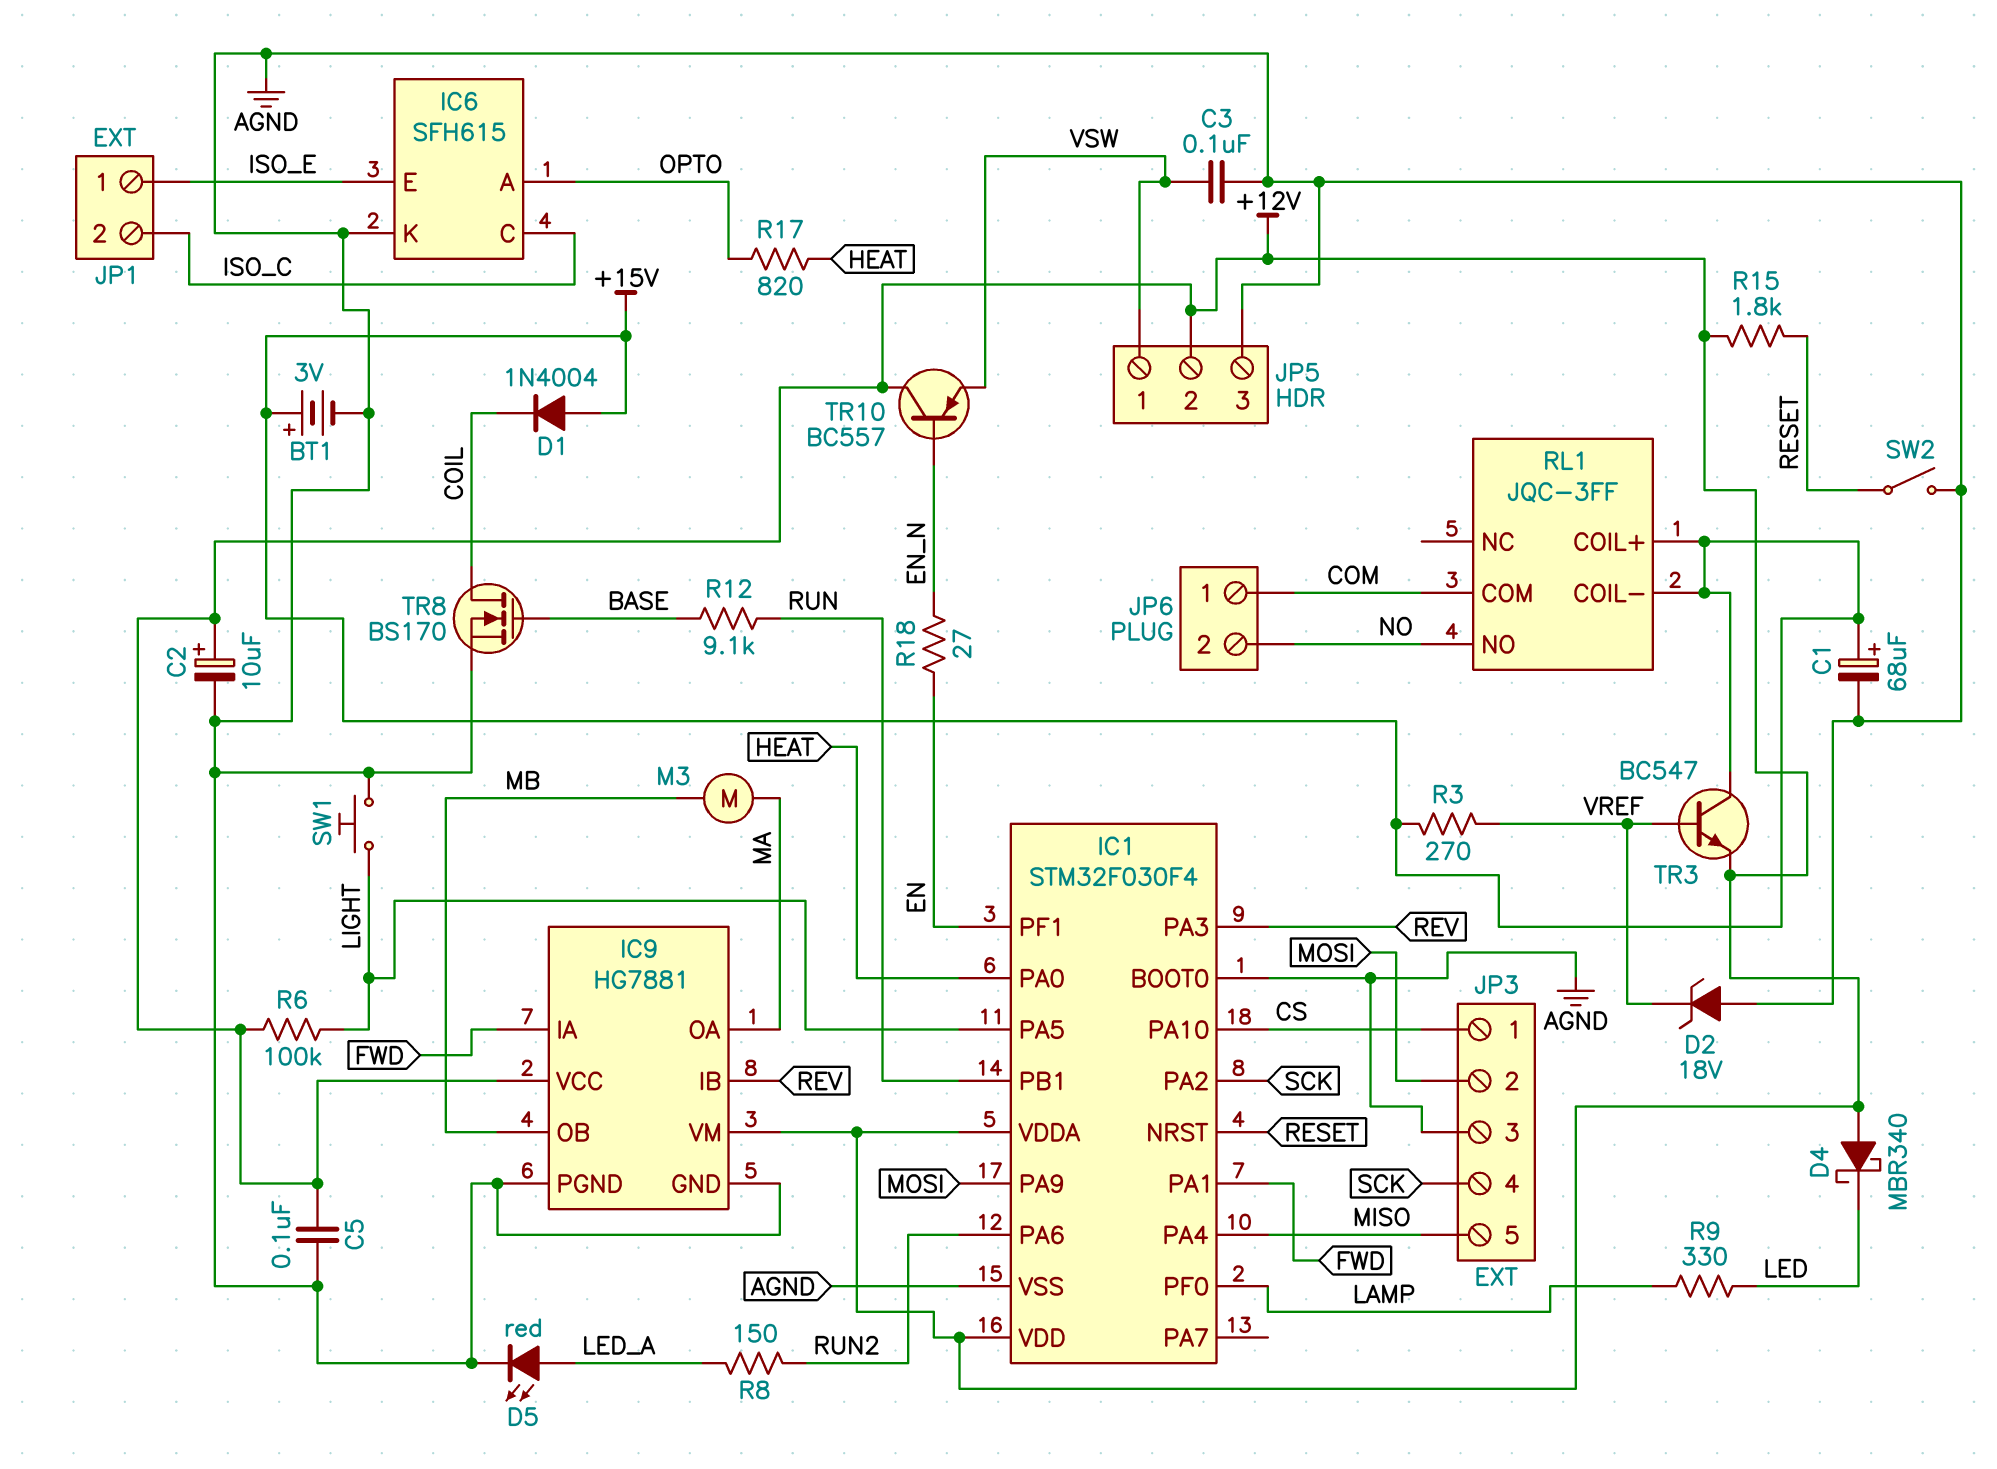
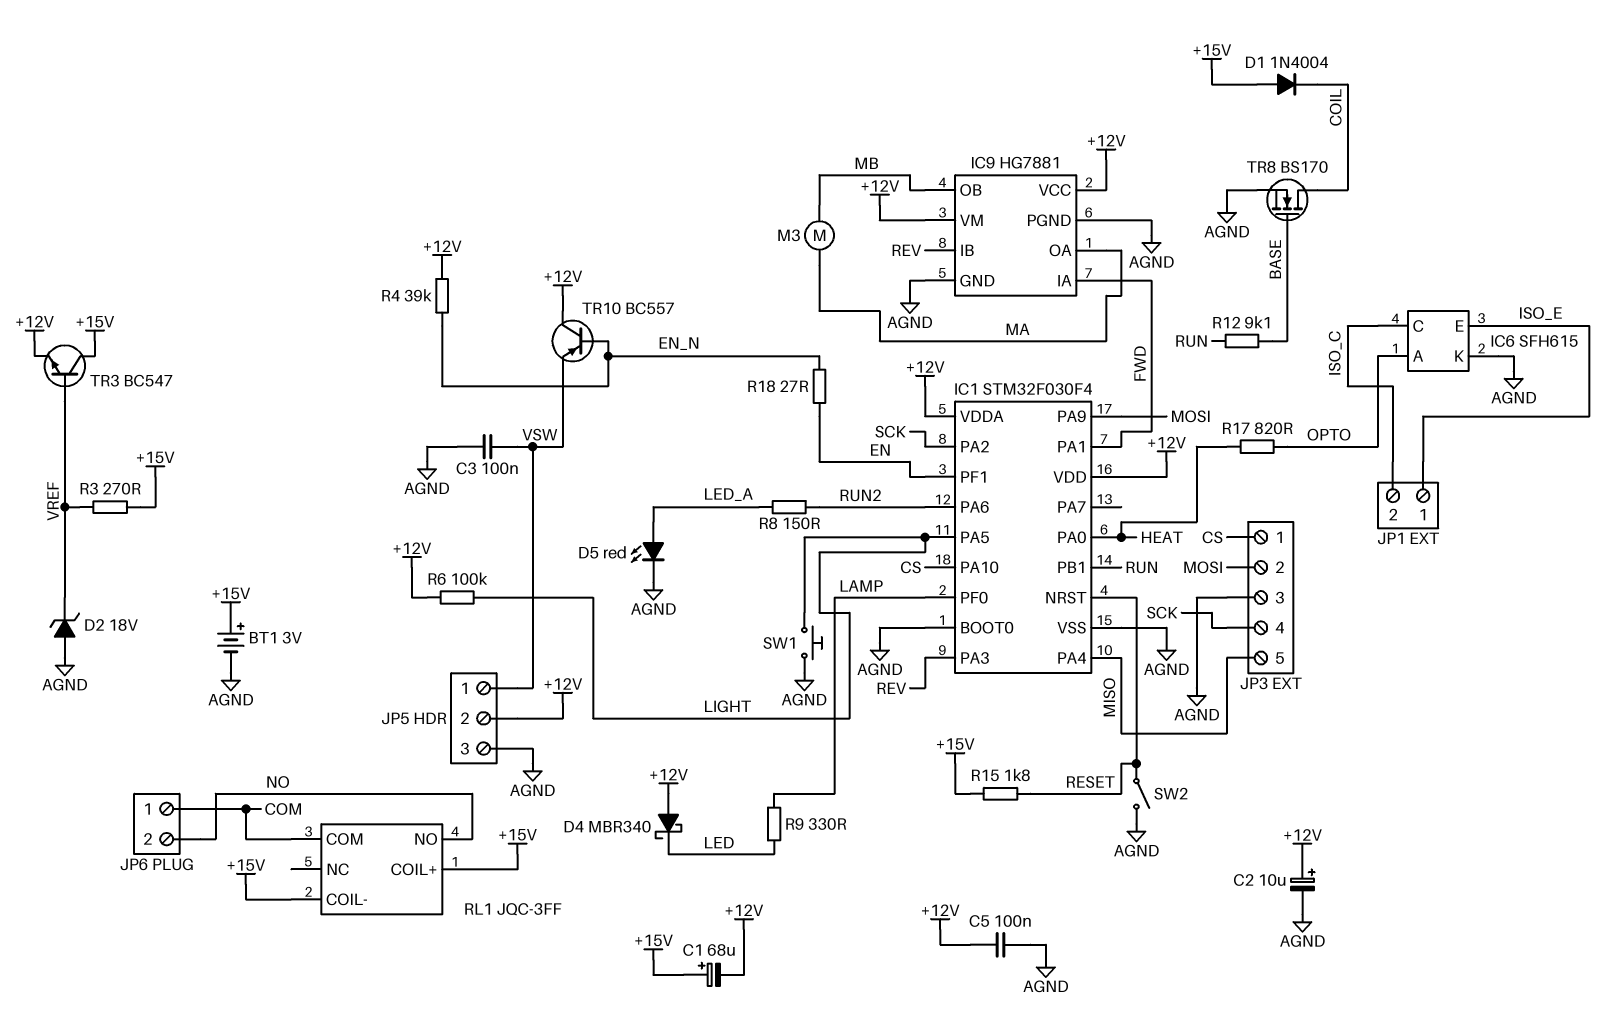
C1: 68uF (plus +15V, minus AGND) -> 68uF (plus +15V, minus +12V)
R4: none -> 39k (+12V, EN_N)
R15: 1.8k (+12V, RESET) -> 1.8k (+15V, RESET)

